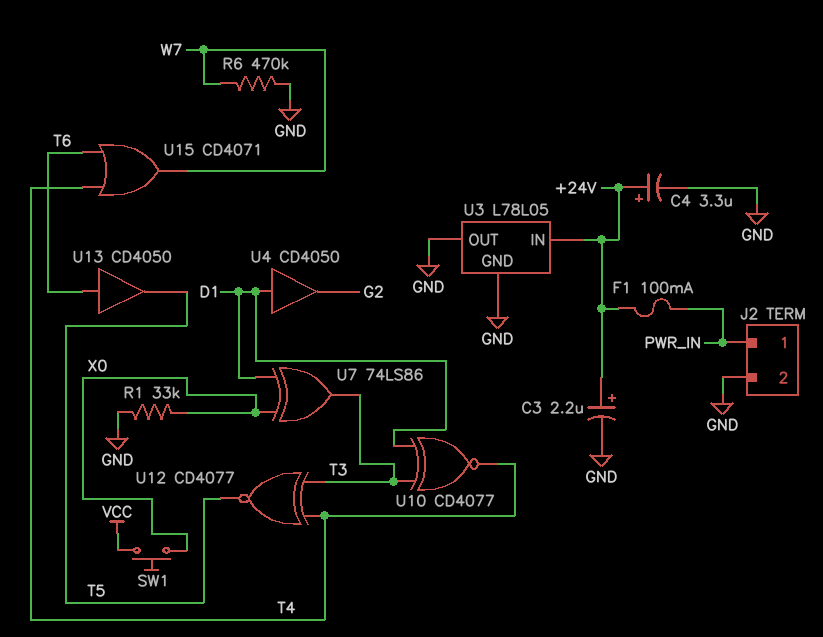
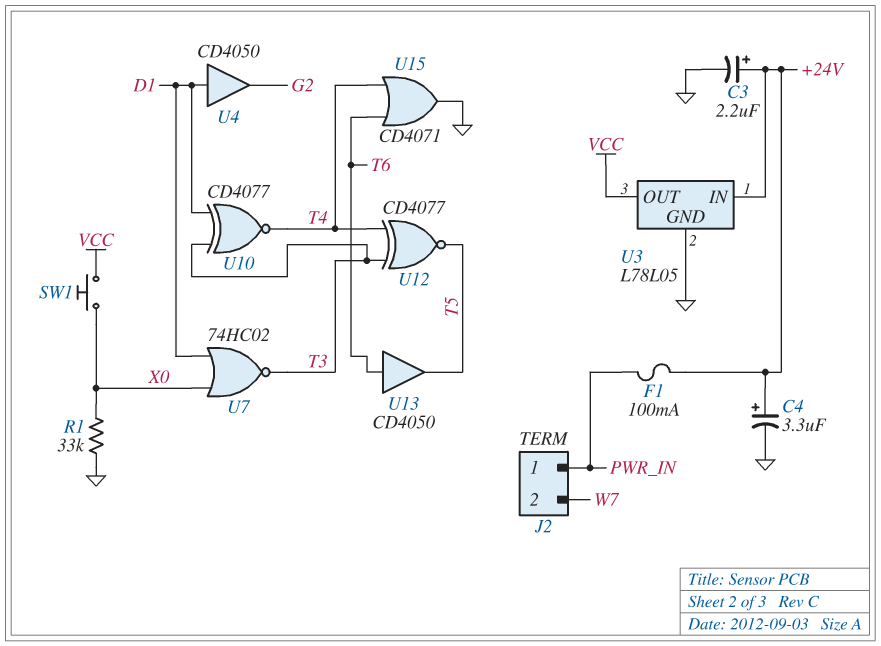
J2 pin 2: GND -> W7
R6: 470k (GND, W7) -> none
U3 pin OUT: GND -> VCC
U7: XOR 74LS86 (in D1, in X0, out T3) -> NOR 74HC02 (in D1, in X0, out T3)
U15: OR CD4071 (in T4, in T6, out W7) -> OR CD4071 (in T4, in T6, out GND)

